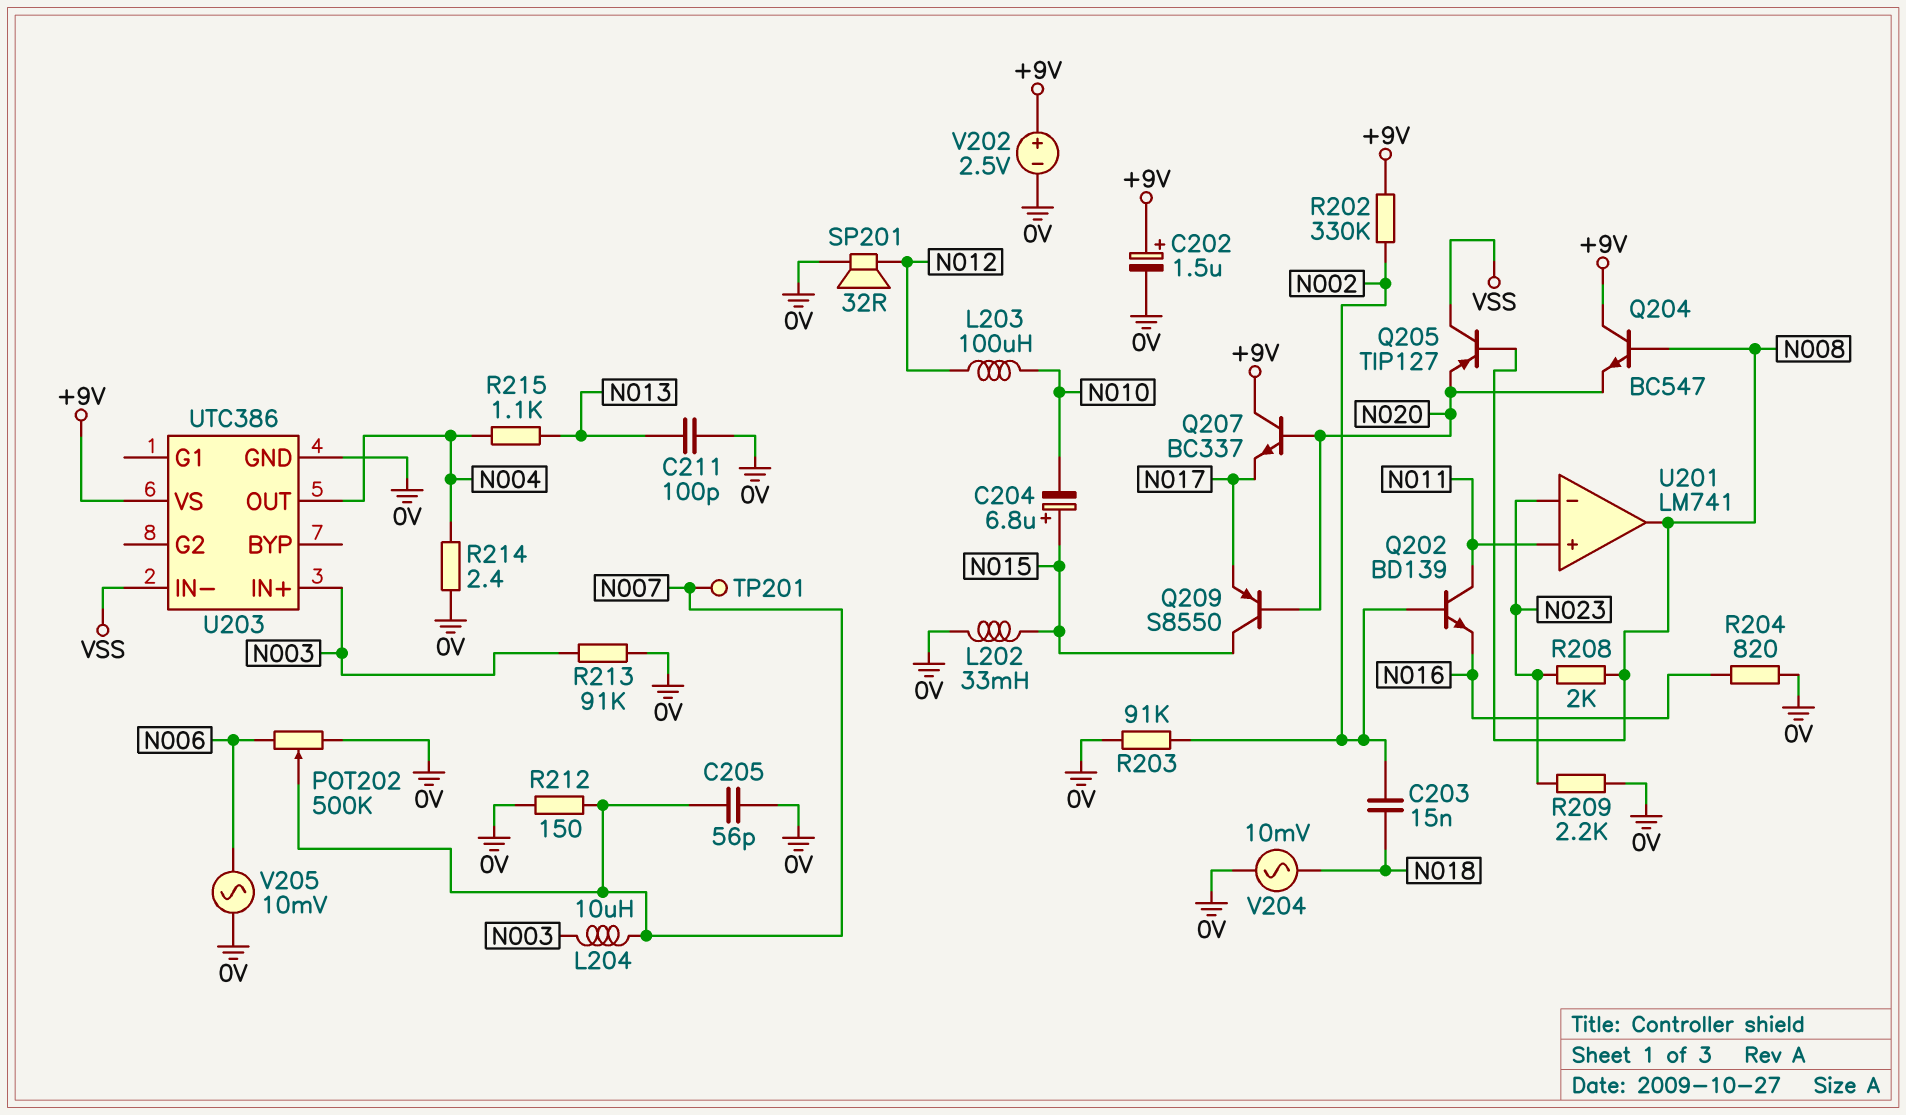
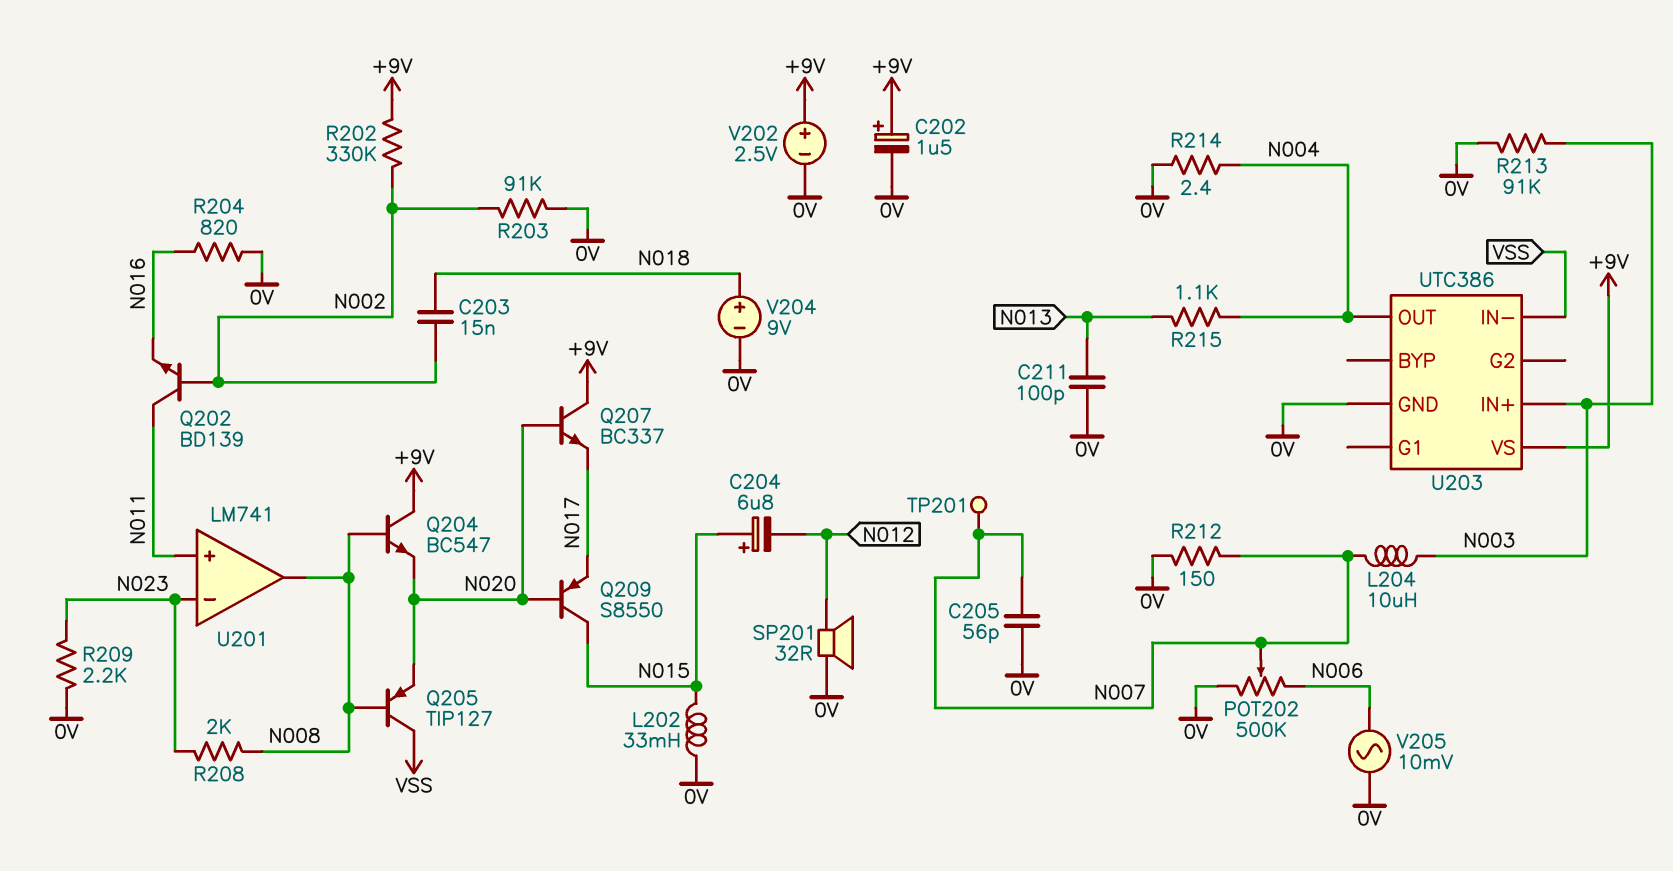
C204: 6.8uF (plus N015, minus N010) -> 6.8uF (plus N015, minus N012)
L203: 100uH (N010, N012) -> none
V204: AC 10mV (0V, N018) -> 9V (plus N018, minus 0V)

